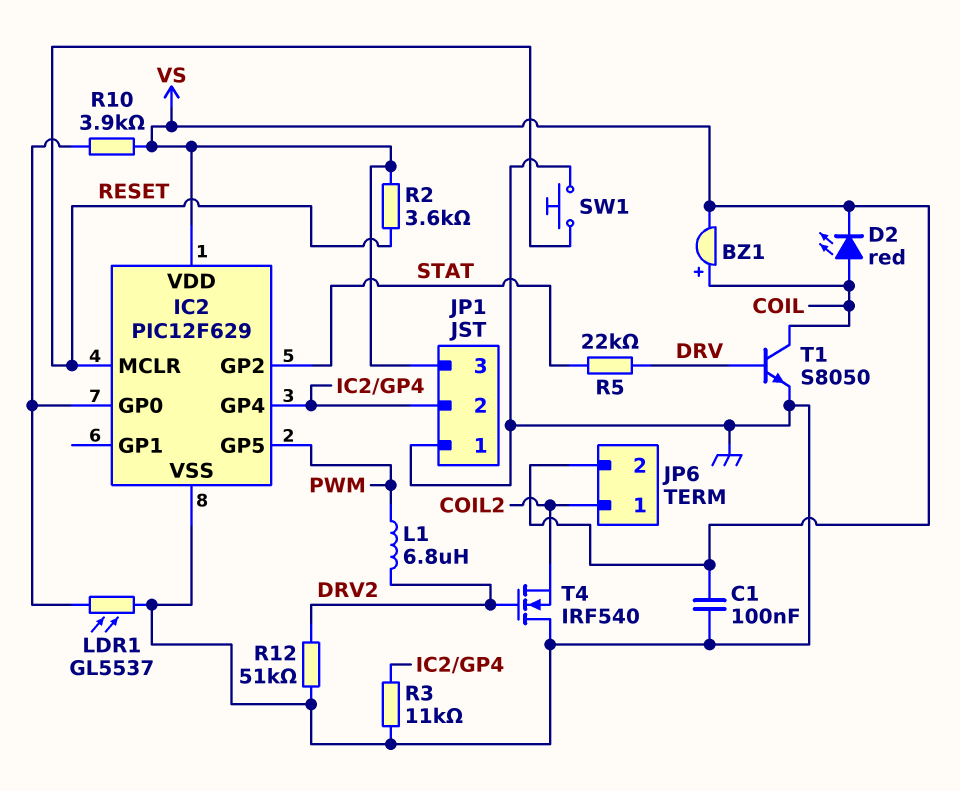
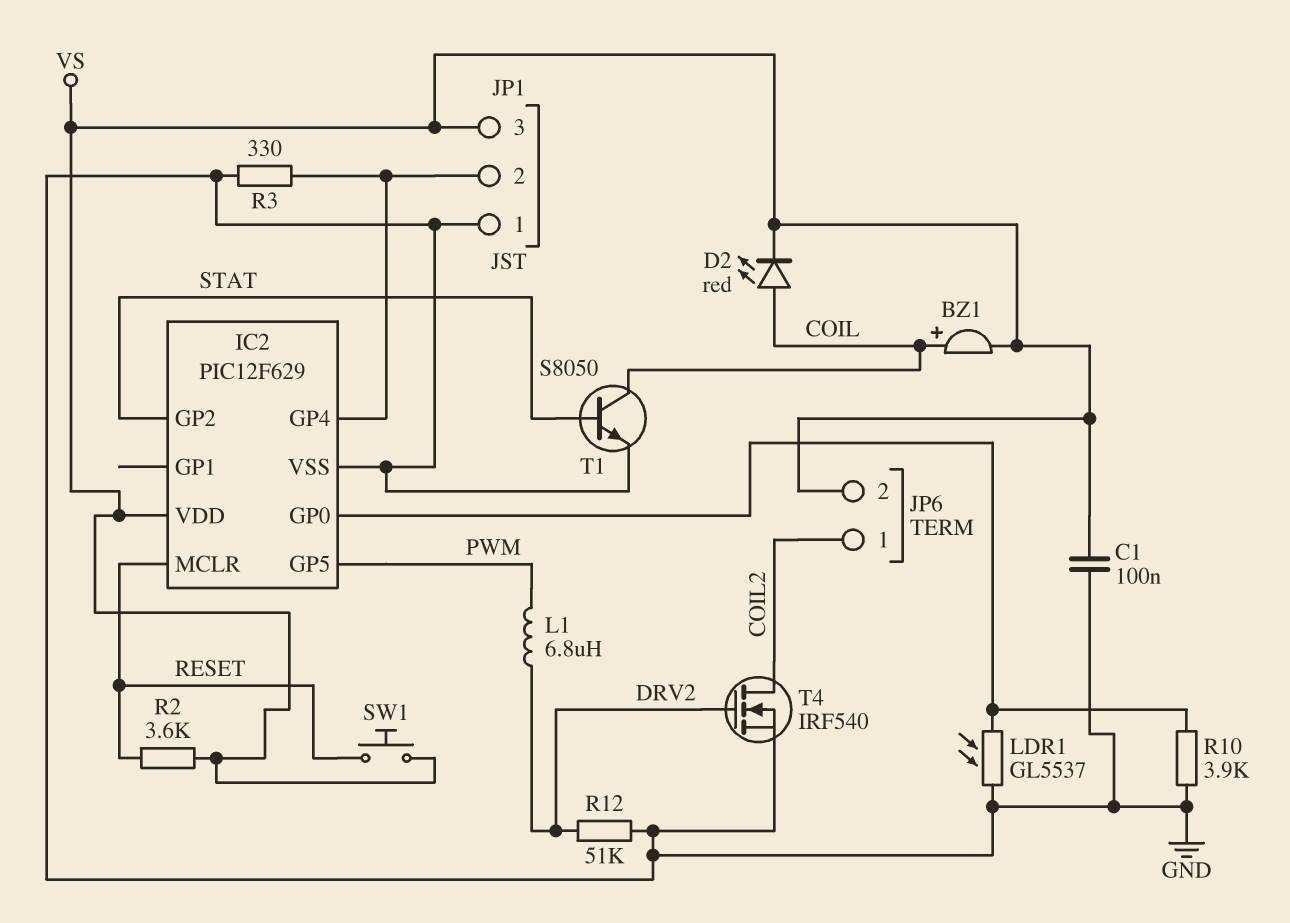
R3: 11k (GND, IC2/GP4) -> 330 (GND, IC2/GP4)
R5: 22k (DRV, STAT) -> none
R10: 3.9k (IC2/GP0, VS) -> 3.9k (GND, IC2/GP0)
SW1: button (GND, RESET) -> button (RESET, VS)
T1: NPN S8050 (B DRV, C COIL, E GND) -> NPN S8050 (B STAT, C COIL, E GND)
T4: NMOS IRF540 (G DRV2, D GND, S COIL2) -> NMOS IRF540 (G DRV2, D COIL2, S GND)

